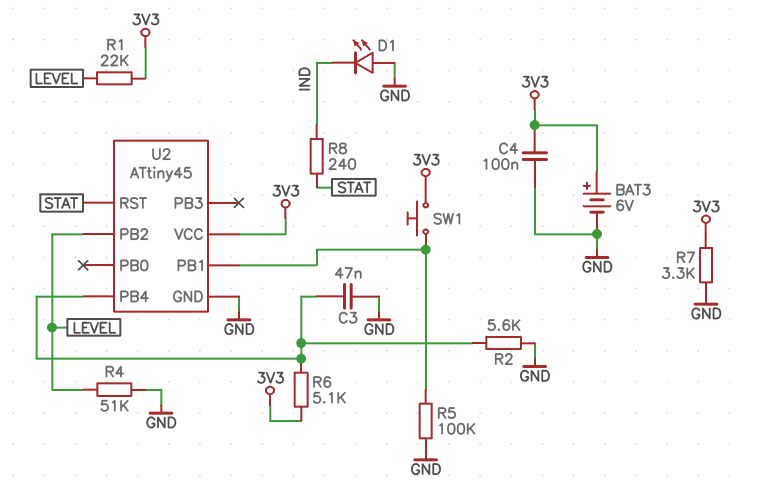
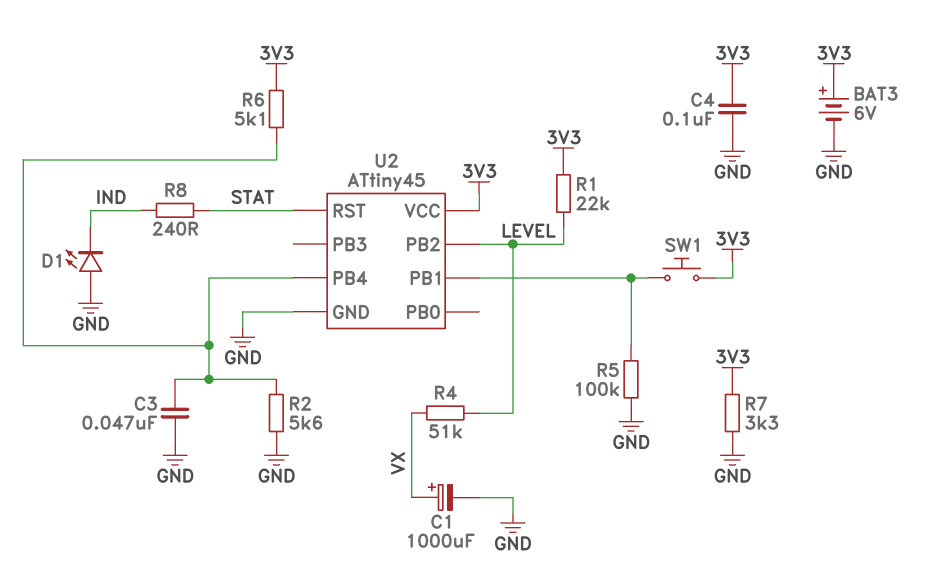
C1: none -> 1000uF (plus VX, minus GND)
R4: 51k (GND, LEVEL) -> 51k (LEVEL, VX)

